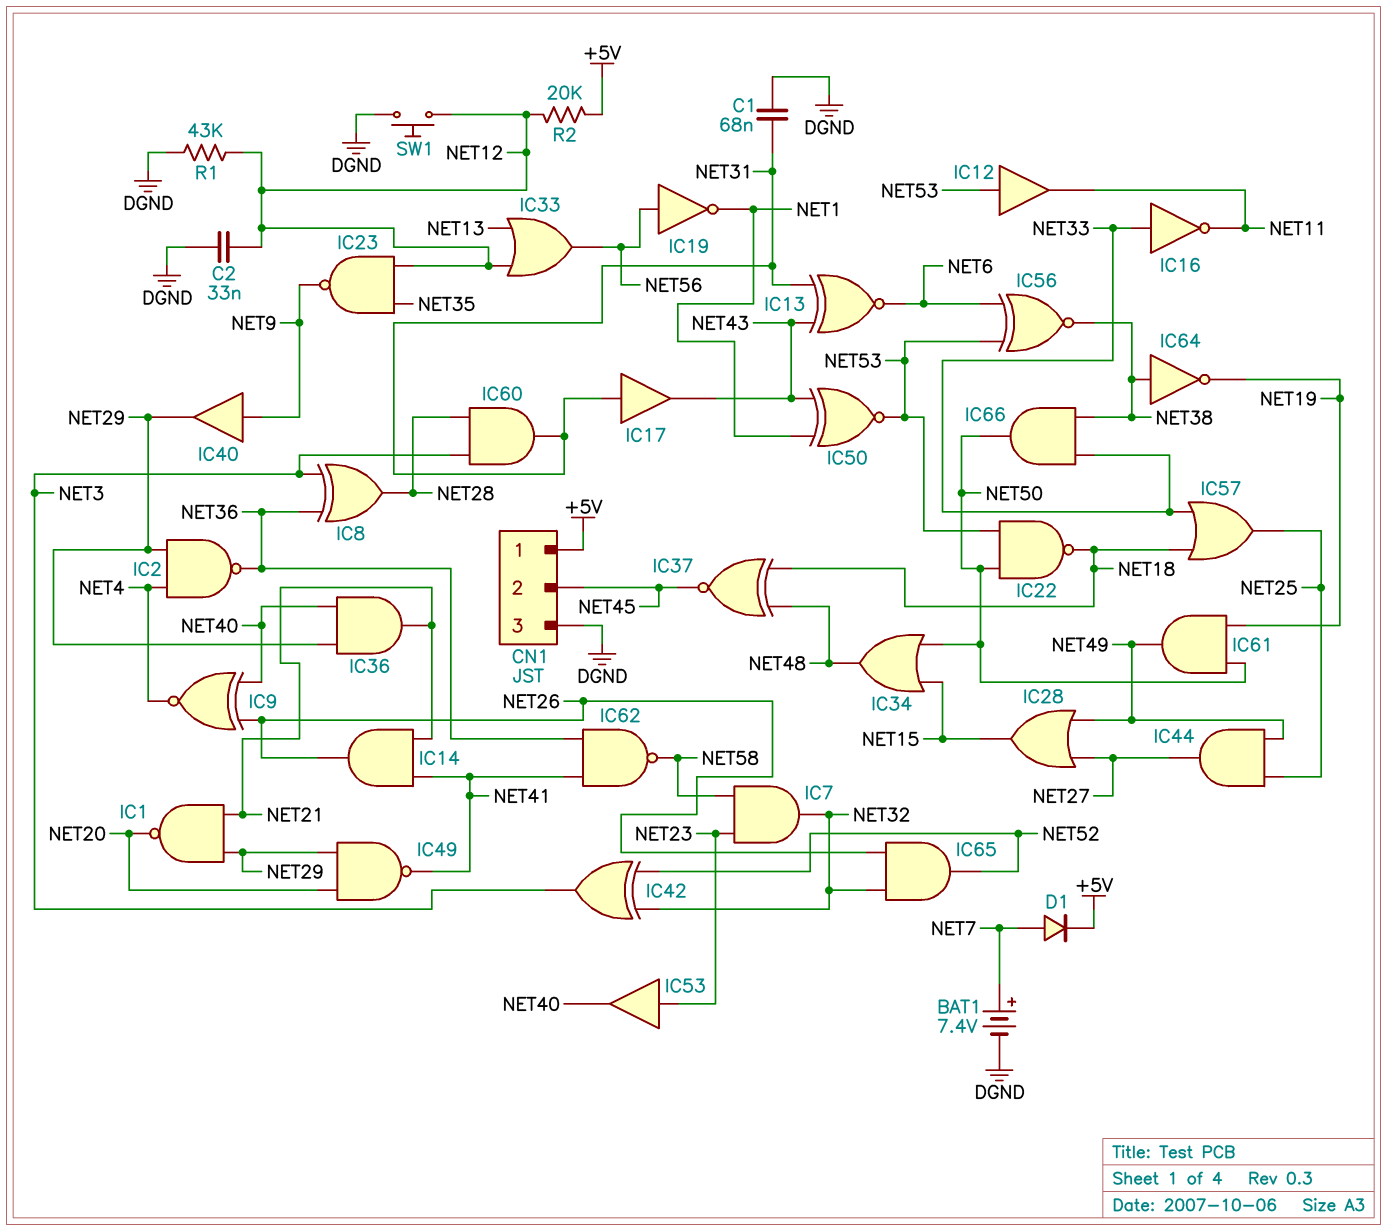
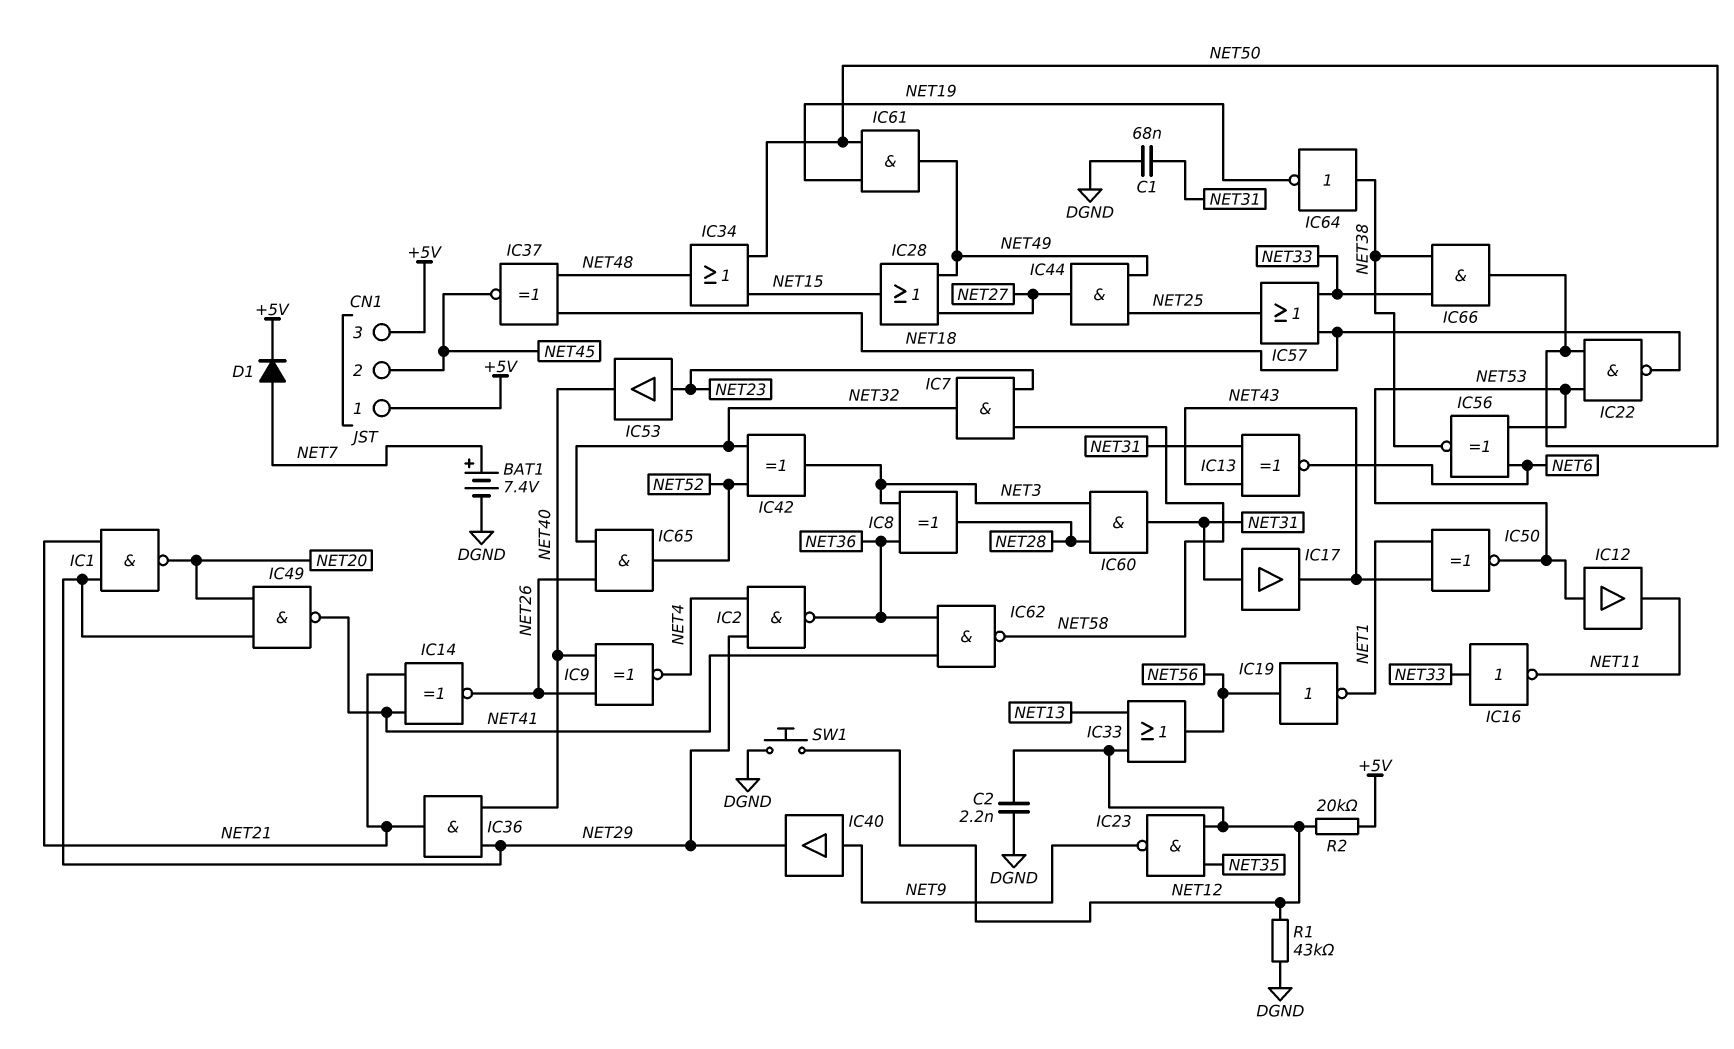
C2: 33nF (DGND, NET12) -> 2.2nF (DGND, NET12)
CN1 pin 3: DGND -> +5V
IC14: AND (in NET21, in NET41, out NET26) -> XNOR (in NET21, in NET41, out NET26)

